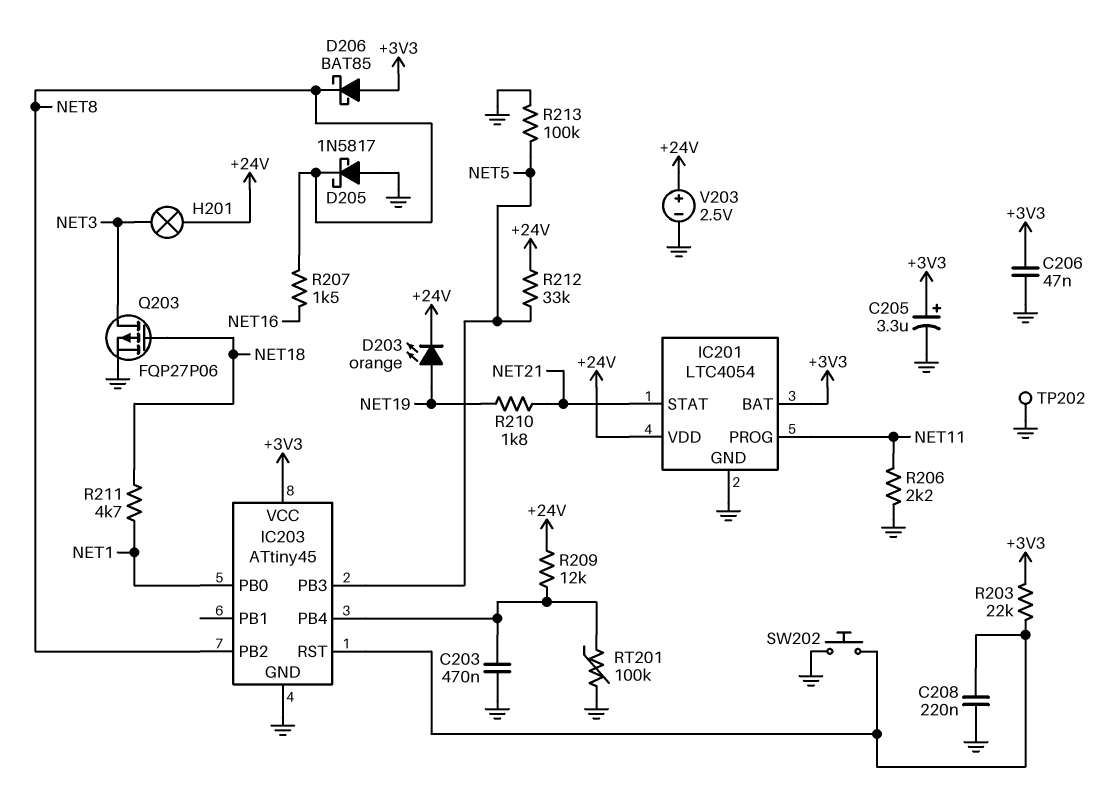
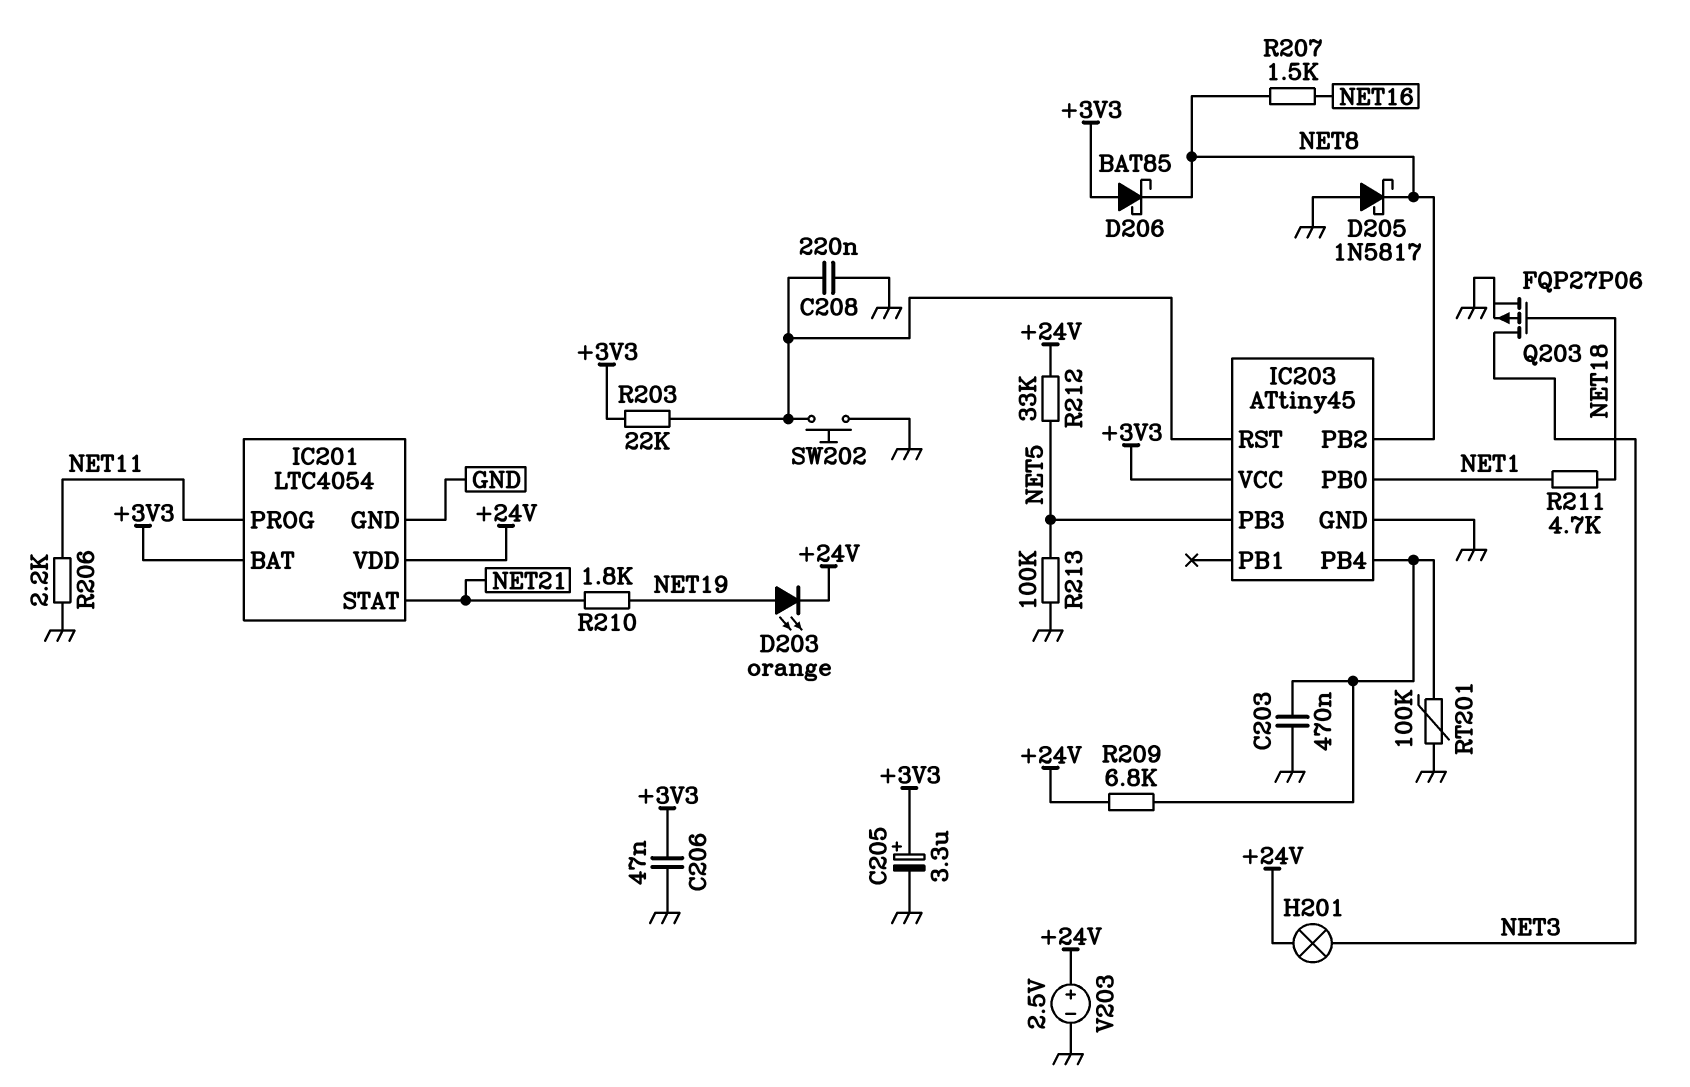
R209: 12k (+24V, IC203/PB4) -> 6.8k (+24V, IC203/PB4)
TP202: test point (GND) -> none

